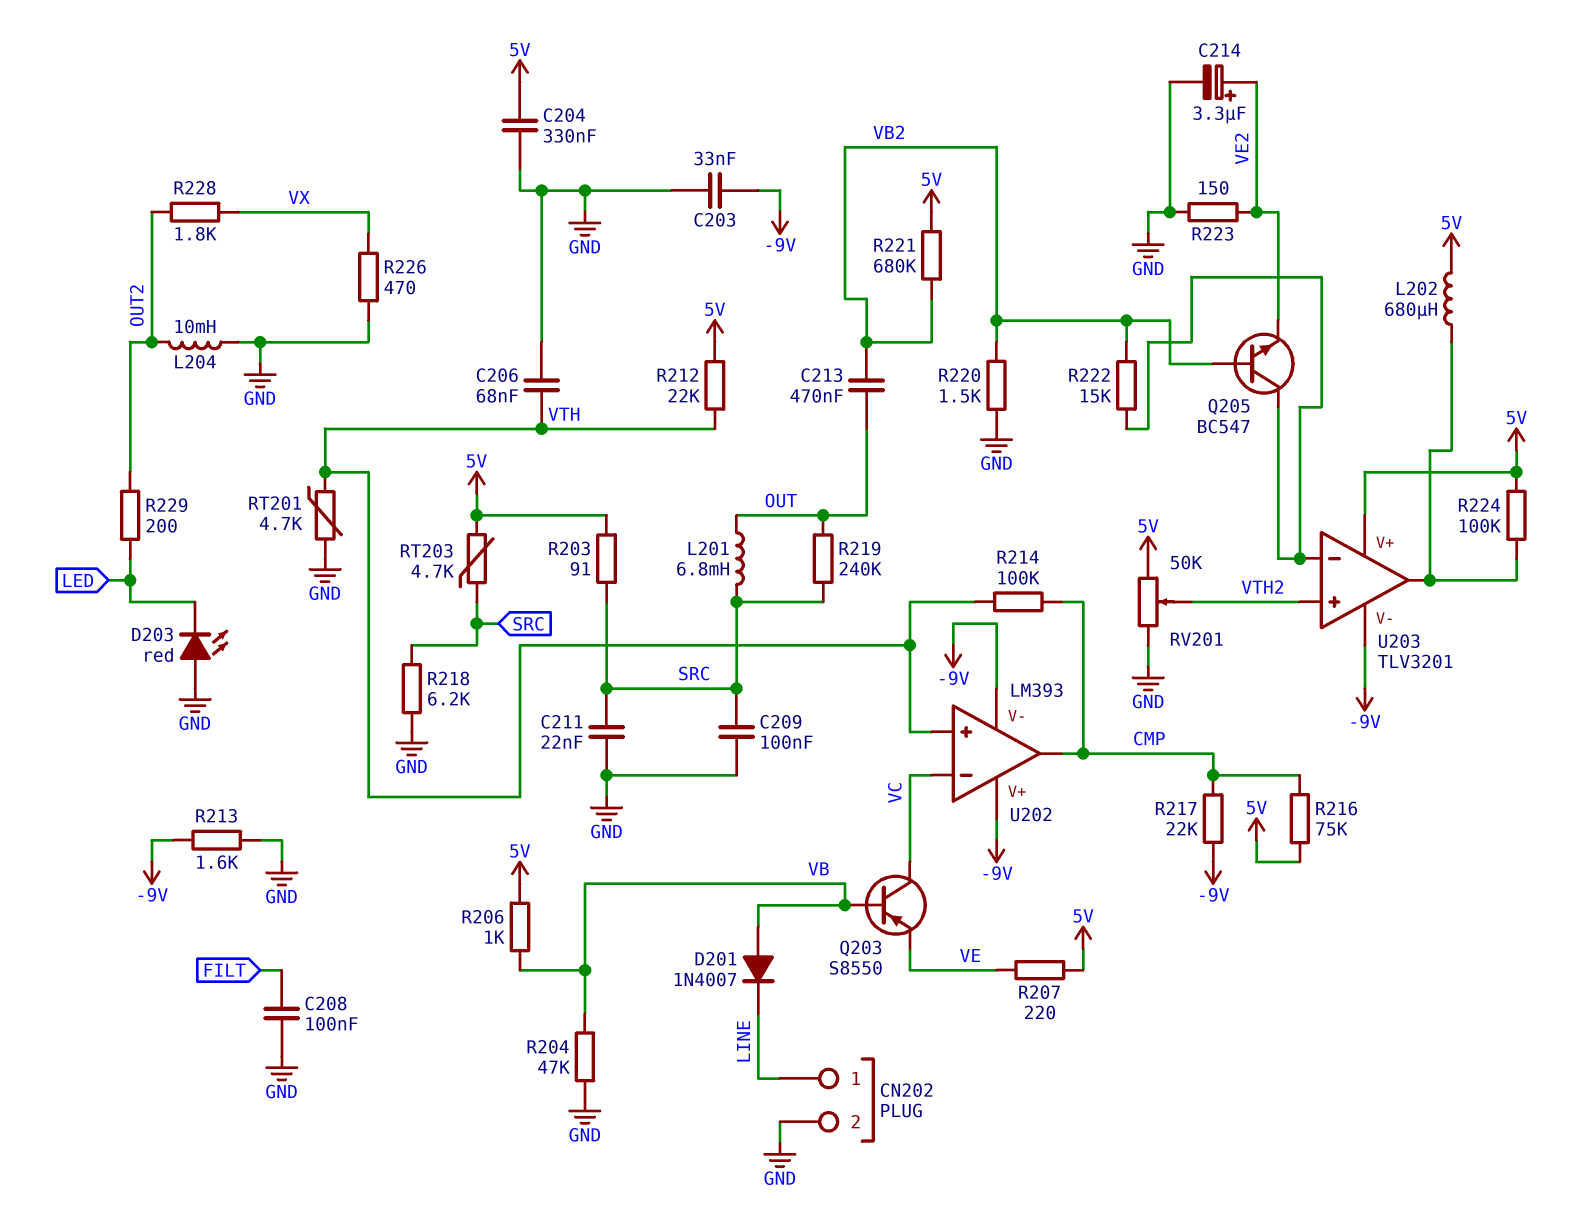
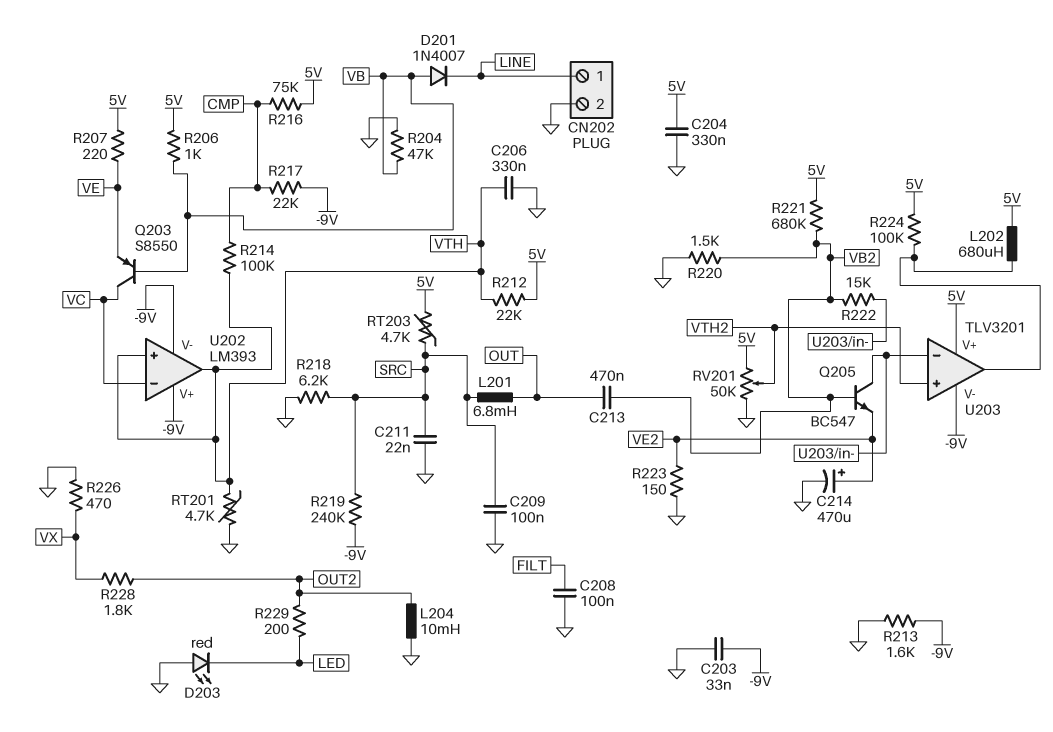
C206: 68nF (GND, VTH) -> 330nF (GND, VTH)
C214: 3.3uF (plus VE2, minus GND) -> 470uF (plus VE2, minus GND)
R203: 91 (5V, SRC) -> none
R219: 240k (OUT, SRC) -> 240k (-9V, SRC)
U202 pin out: CMP -> VTH

